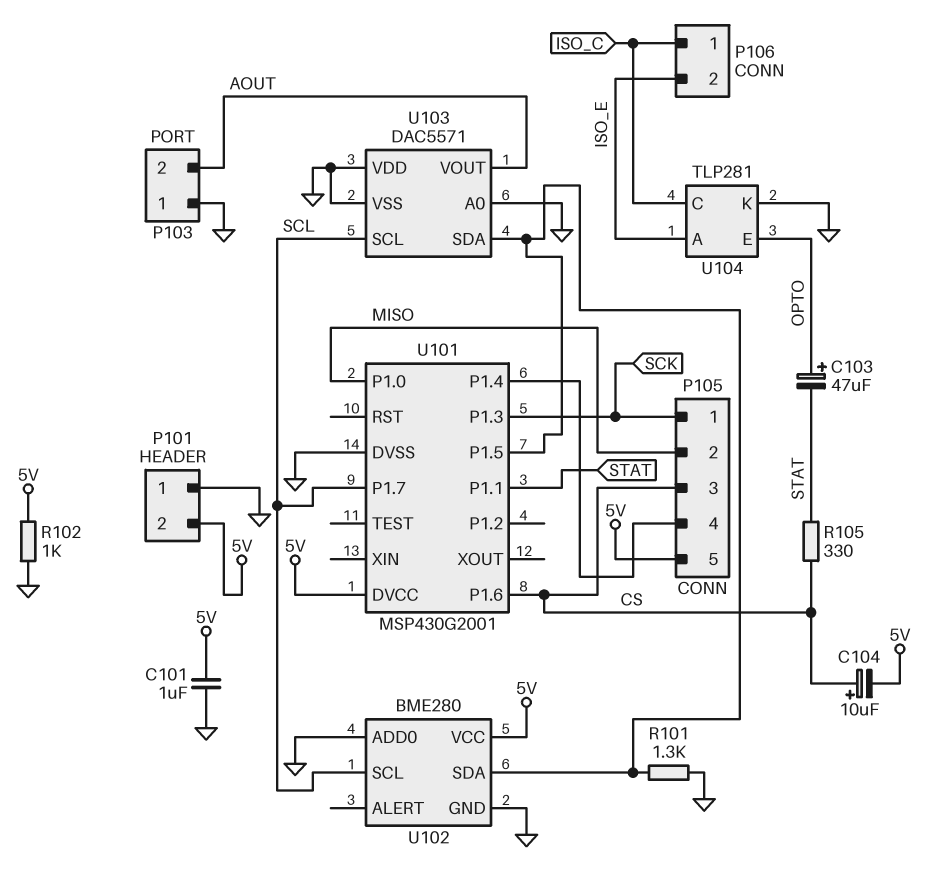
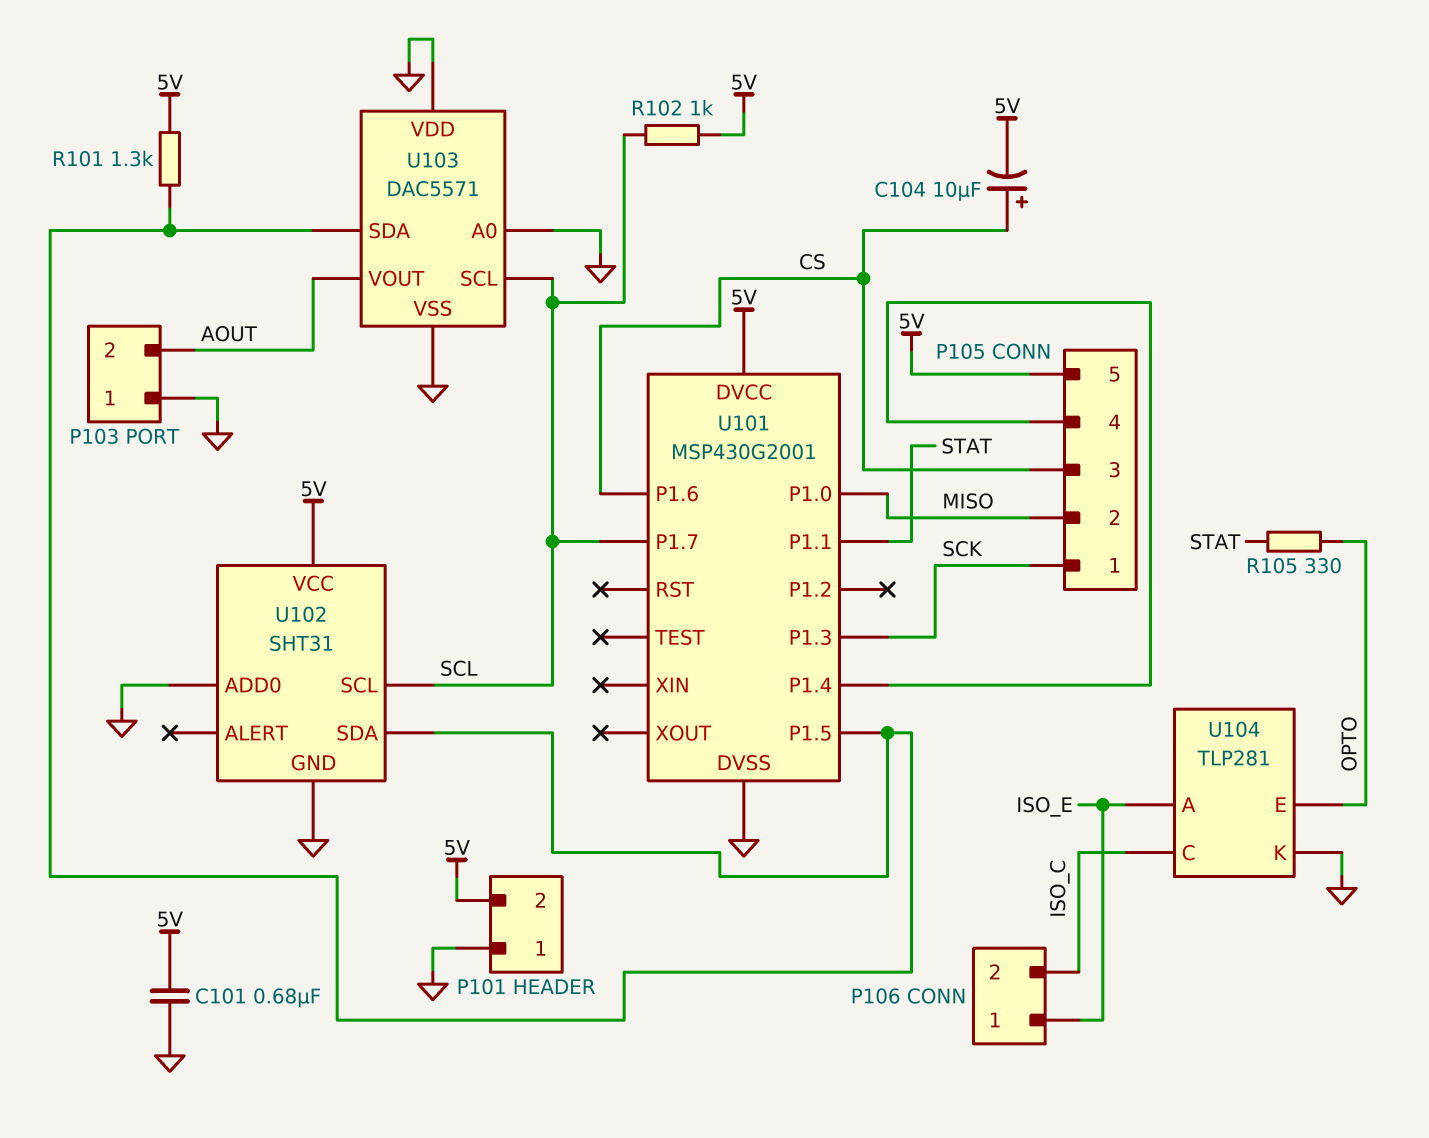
C101: 1uF (5V, GND) -> 680nF (5V, GND)
C103: 47uF (plus OPTO, minus STAT) -> none
P106 pin 1: ISO_C -> ISO_E
P106 pin 2: ISO_E -> ISO_C
R101: 1.3k (GND, U101/P1.5) -> 1.3k (5V, U101/P1.5)
R102: 1k (5V, GND) -> 1k (5V, SCL)
R105: 330 (CS, STAT) -> 330 (OPTO, STAT)
U102: BME280 -> SHT31

